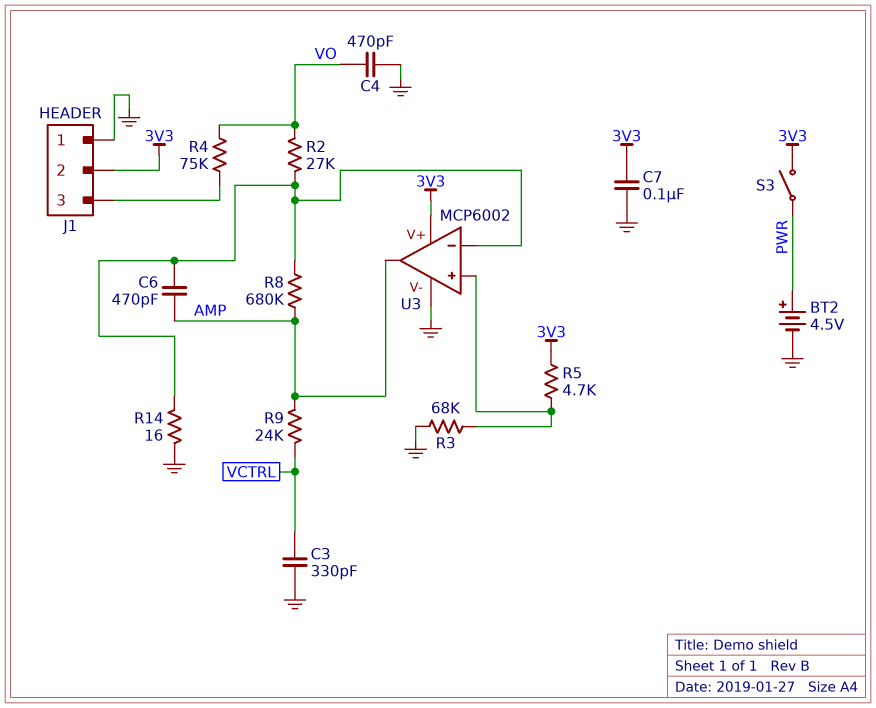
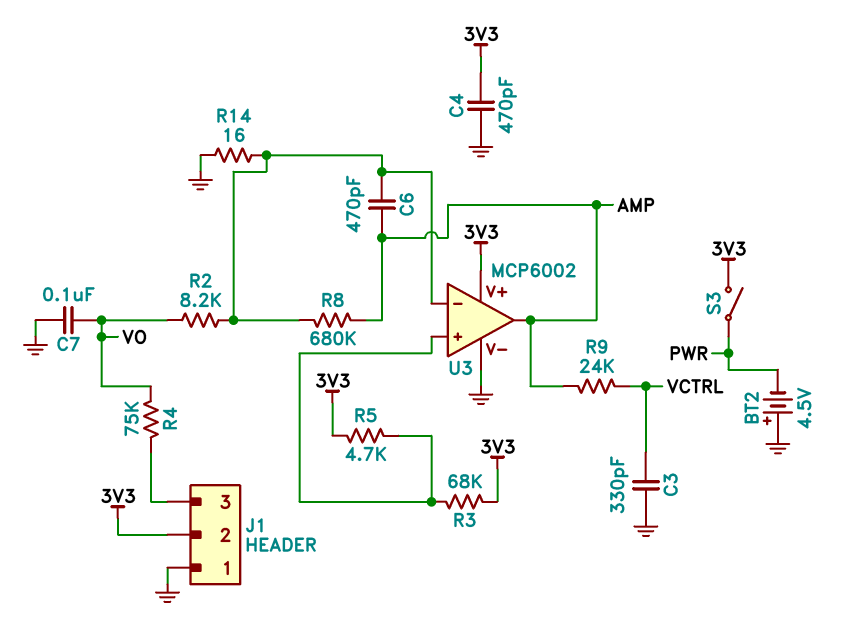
BT2: 4.5V (plus PWR, minus GND) -> 4.5V (plus GND, minus PWR)
C4: 470pF (GND, VO) -> 470pF (3V3, GND)
C7: 100nF (3V3, GND) -> 100nF (GND, VO)
R2: 27k (U3/in-, VO) -> 8.2k (U3/in-, VO)
R3: 68k (GND, U3/in+) -> 68k (3V3, U3/in+)

